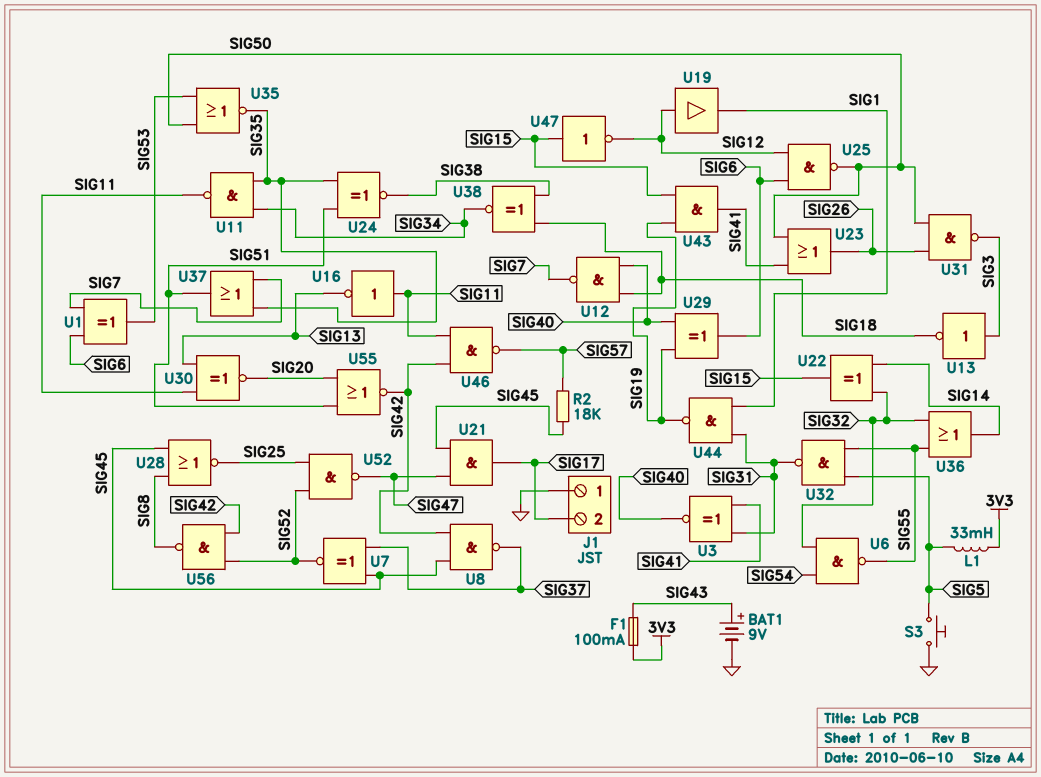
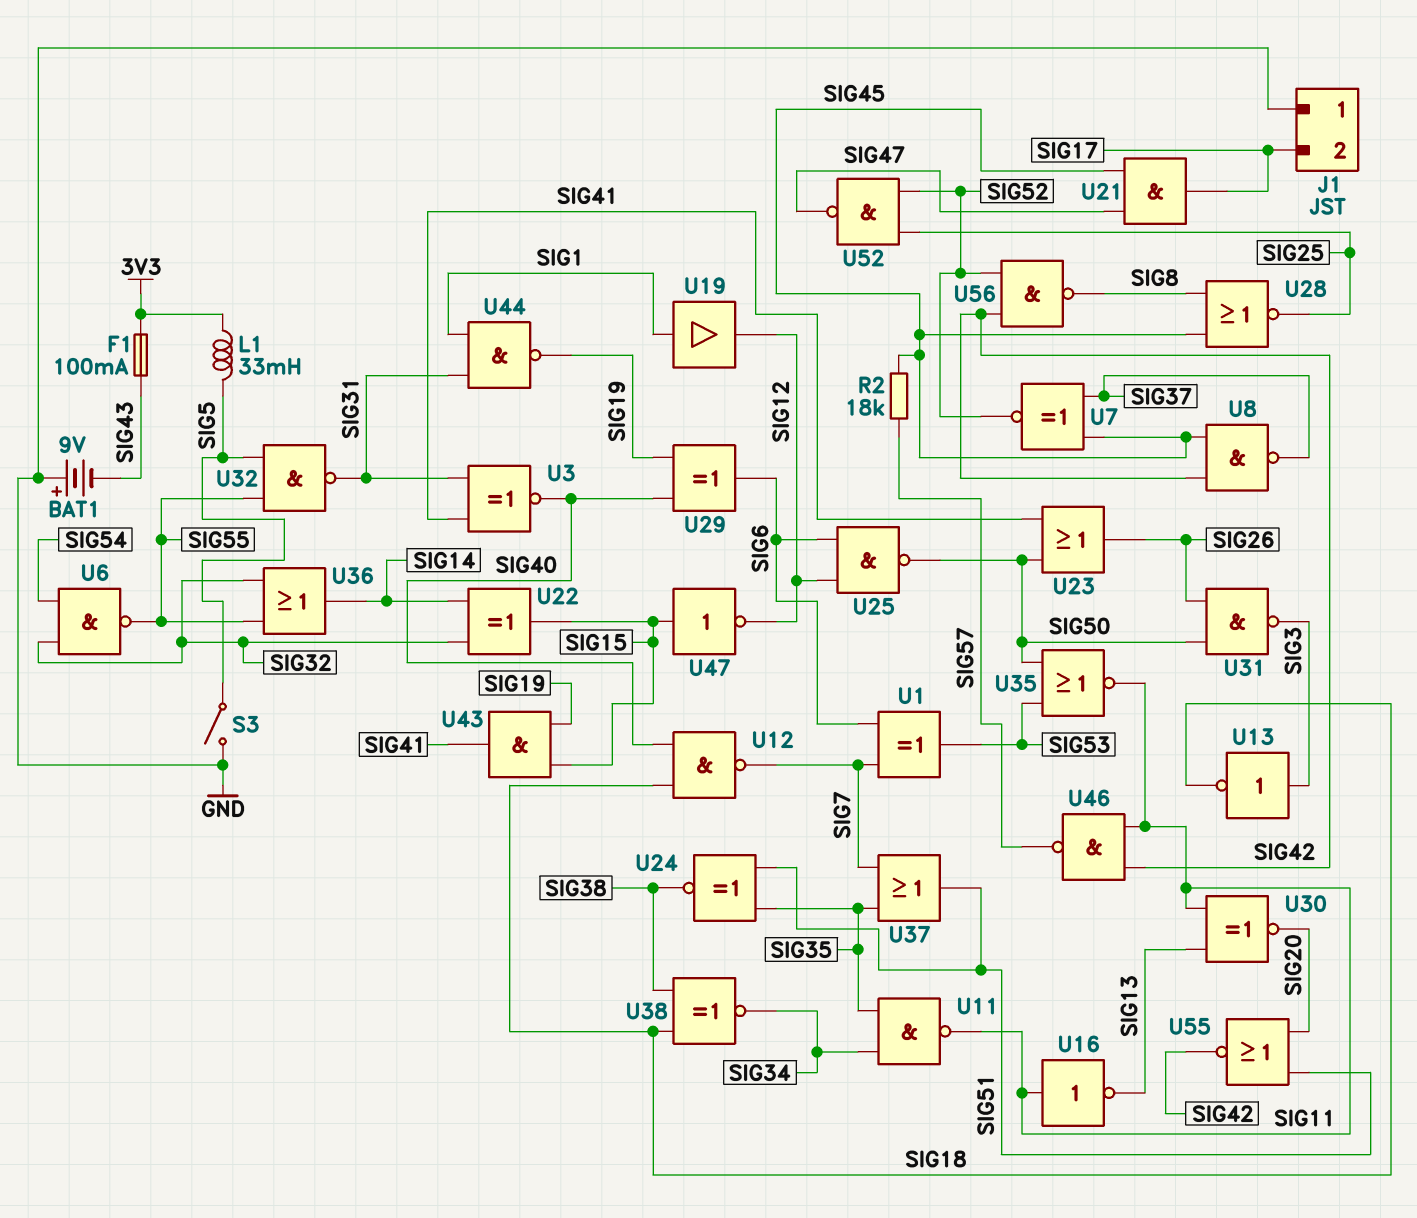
BAT1: 9V (plus SIG43, minus GND) -> 9V (plus GND, minus SIG43)
S3: button (GND, SIG5) -> switch (GND, SIG5)
U19: buffer (in SIG12, out SIG1) -> buffer (in SIG1, out SIG12)
U35: NOR (in SIG50, in SIG53, out SIG35) -> NOR (in SIG50, in SIG53, out SIG11)

